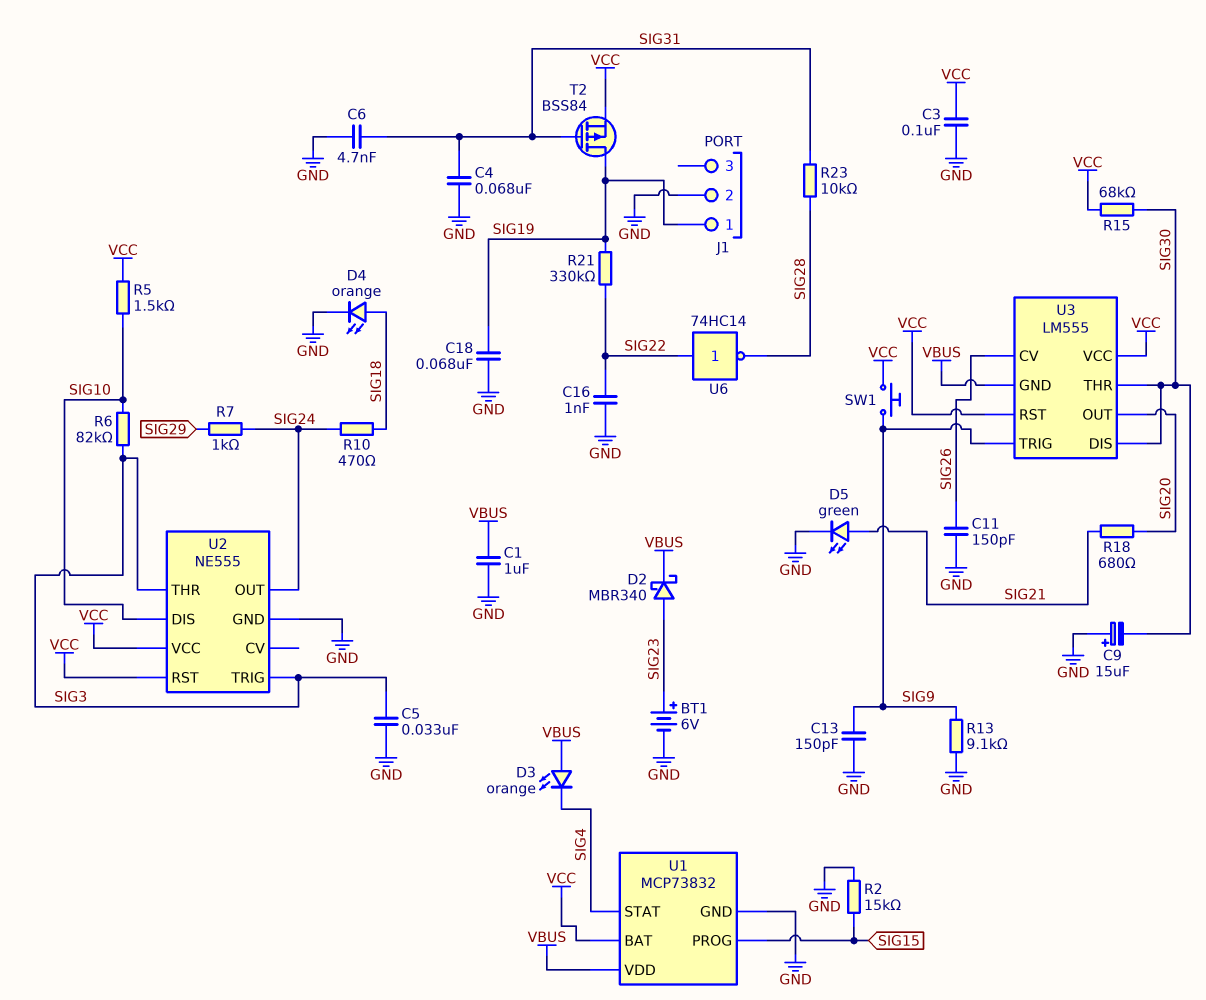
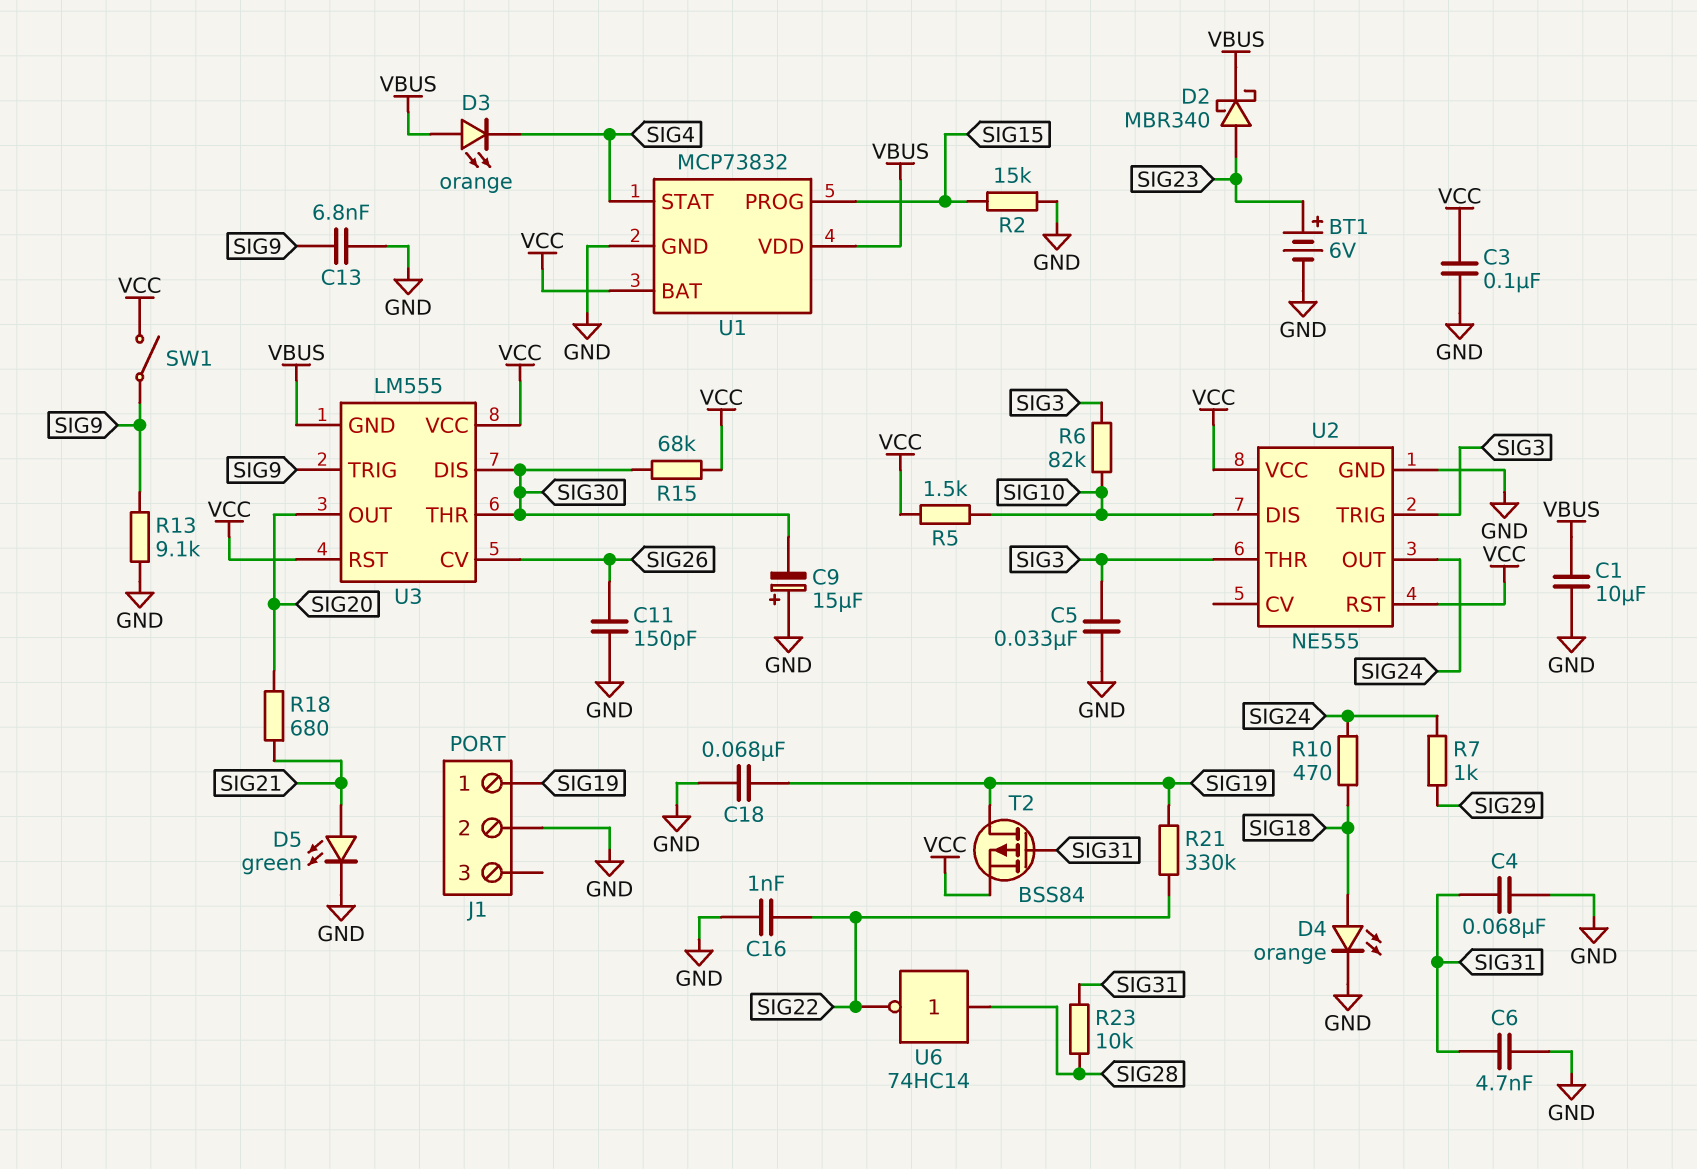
C1: 1uF (GND, VBUS) -> 10uF (GND, VBUS)
C13: 150pF (GND, SIG9) -> 6.8nF (GND, SIG9)
SW1: button (SIG9, VCC) -> switch (SIG9, VCC)
U6: NOT 74HC14 (in SIG22, out SIG28) -> NOT 74HC14 (in SIG28, out SIG22)

